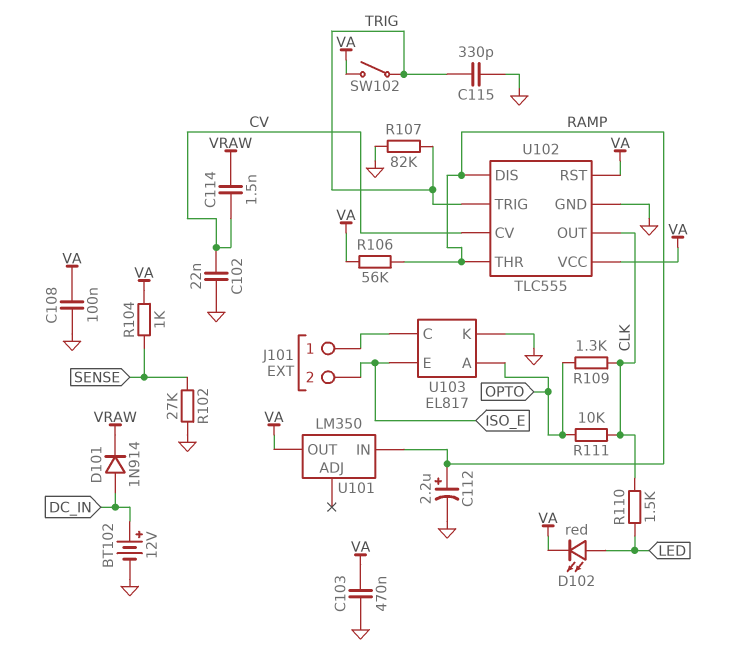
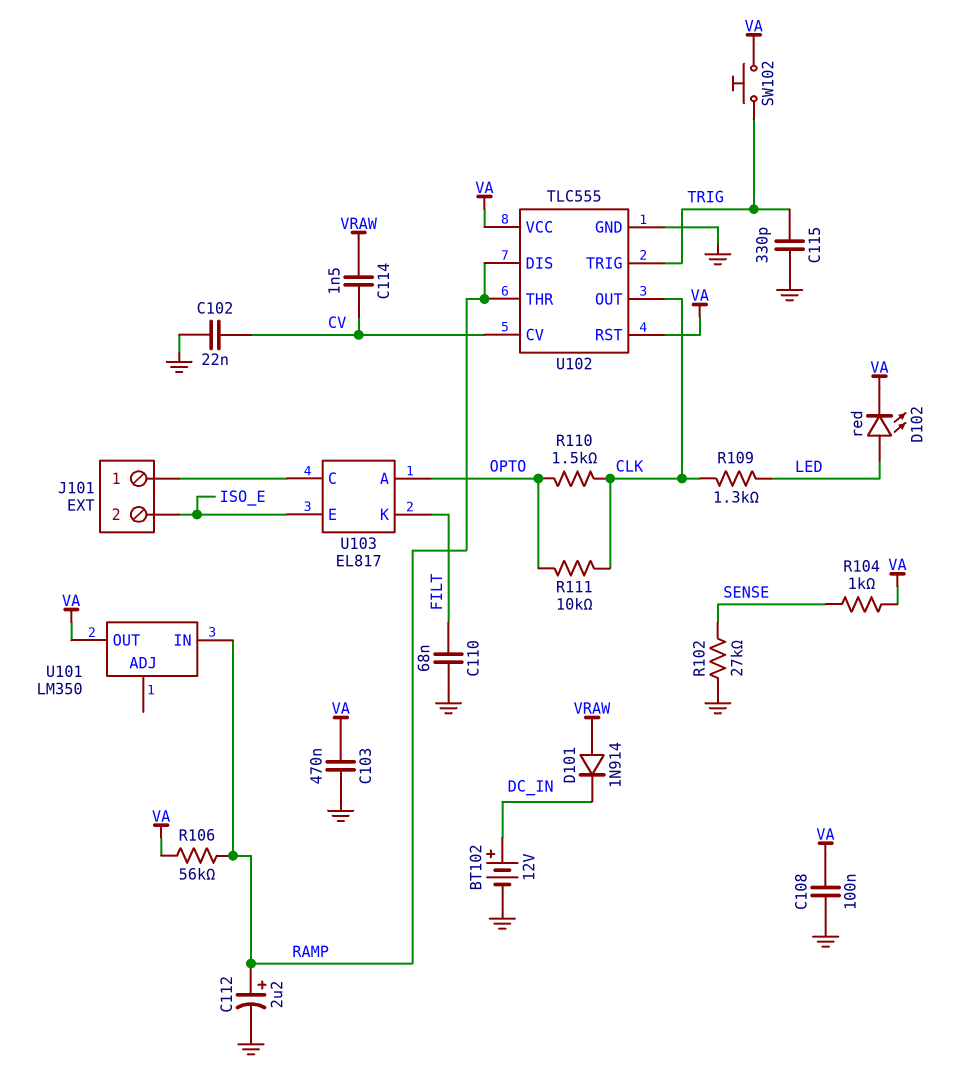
C110: none -> 68nF (FILT, GND)
D101: diode 1N914 (A DC_IN, K VRAW) -> diode 1N914 (A VRAW, K DC_IN)
R107: 82k (GND, TRIG) -> none
R109: 1.3k (CLK, OPTO) -> 1.3k (CLK, LED)
R110: 1.5k (CLK, LED) -> 1.5k (CLK, OPTO)
SW102: switch (TRIG, VA) -> button (TRIG, VA)
U103 pin K: GND -> FILT

